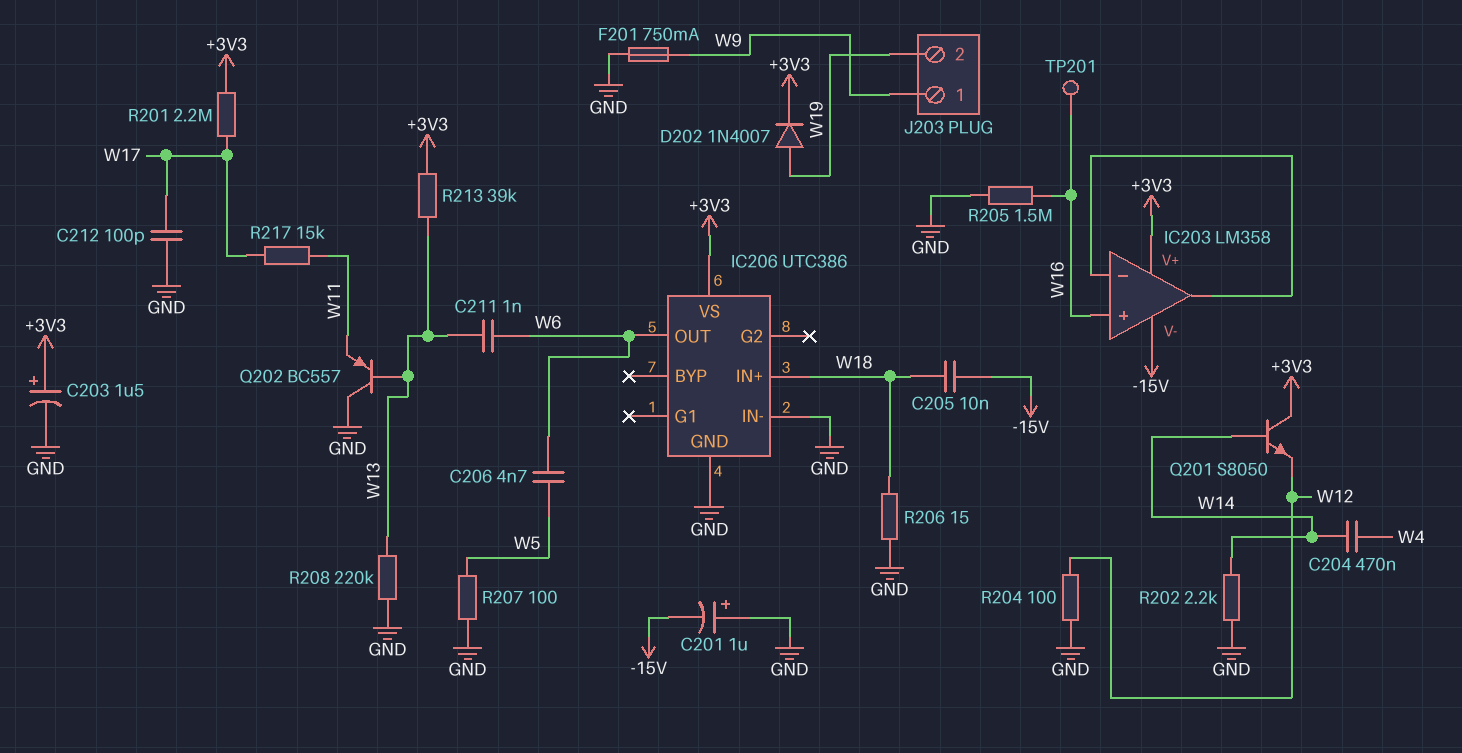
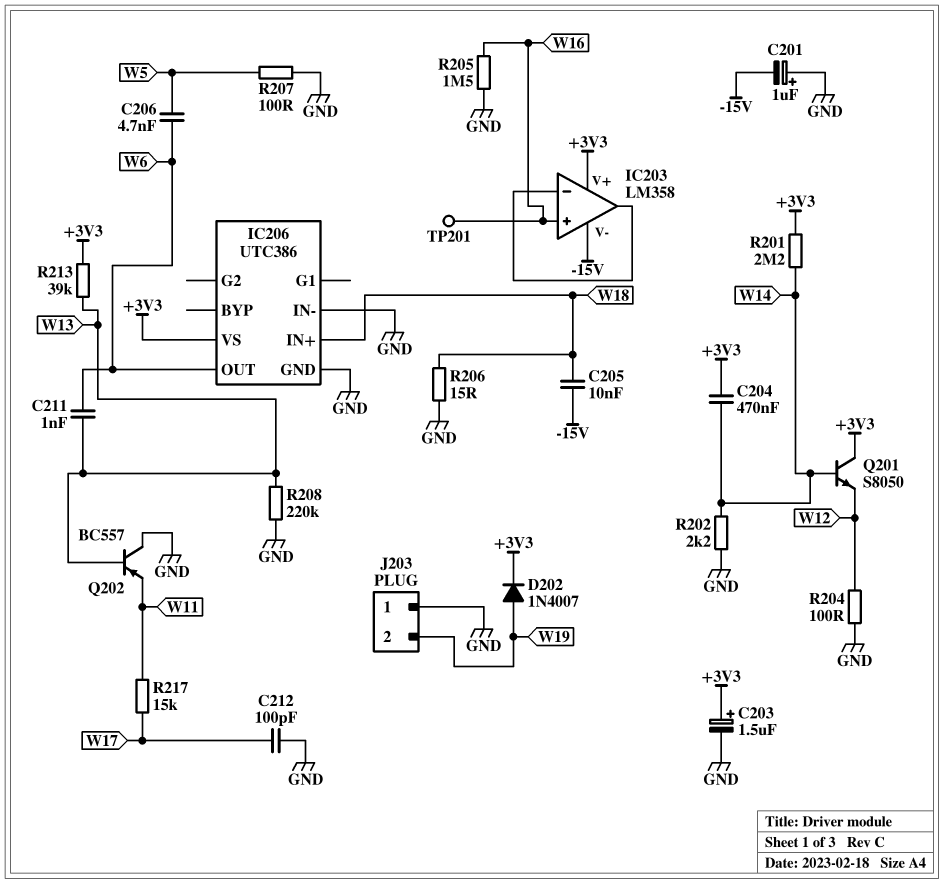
C204: 470nF (W4, W14) -> 470nF (+3V3, W14)
F201: 750mA (GND, W9) -> none
J203 pin 1: W9 -> GND
R201: 2.2M (+3V3, W17) -> 2.2M (+3V3, W14)

